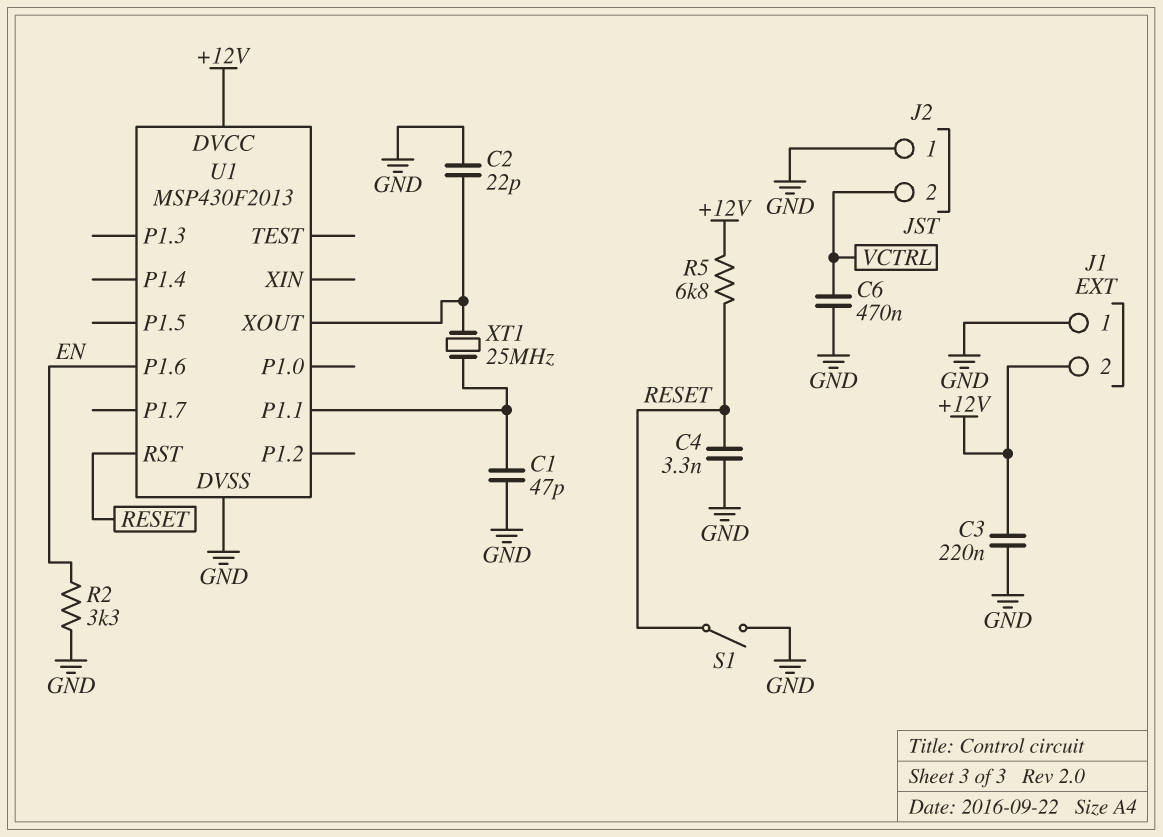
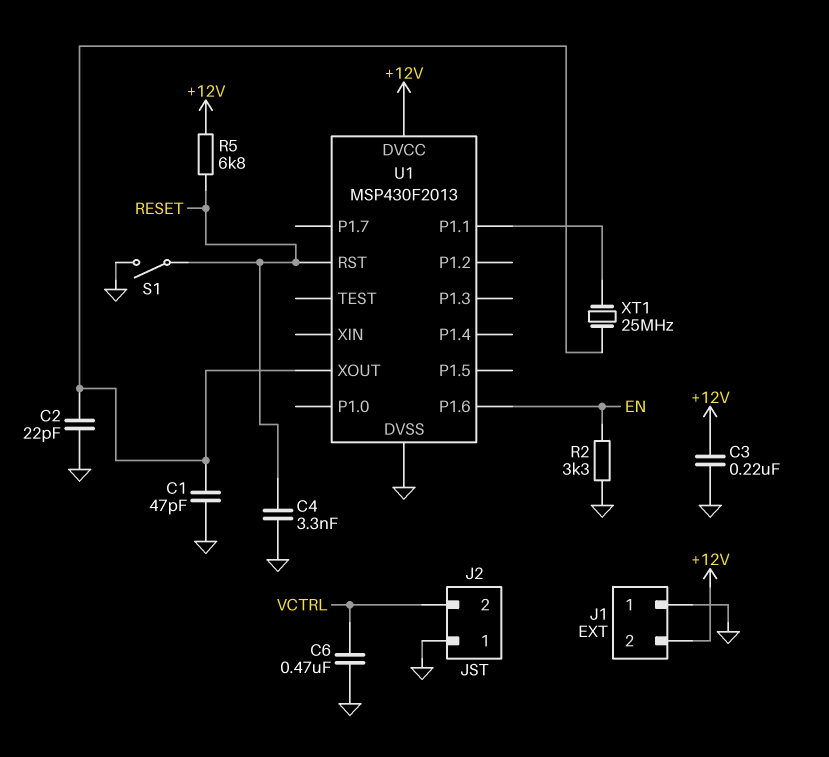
C1: 47pF (GND, U1/P1.1) -> 47pF (GND, U1/XOUT)

